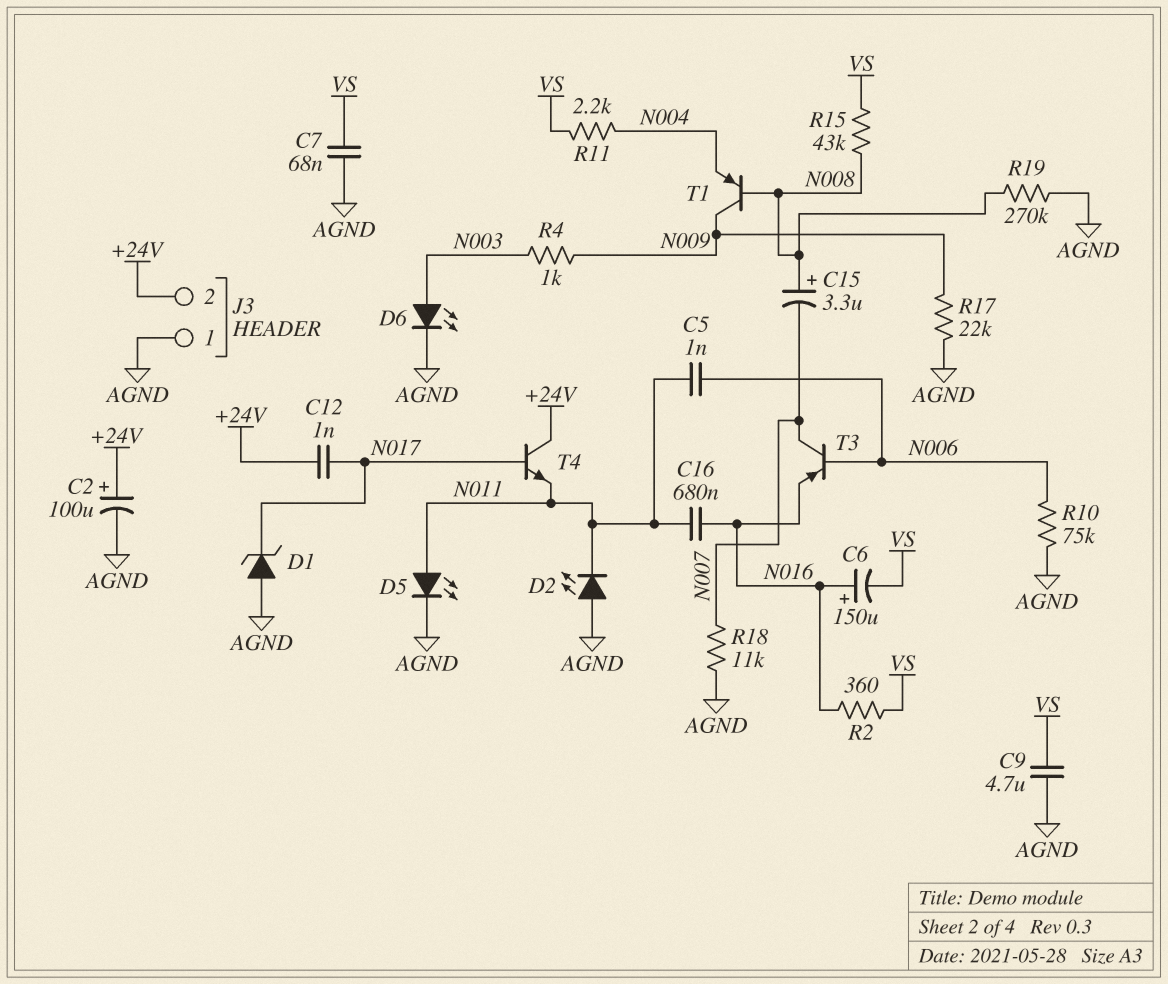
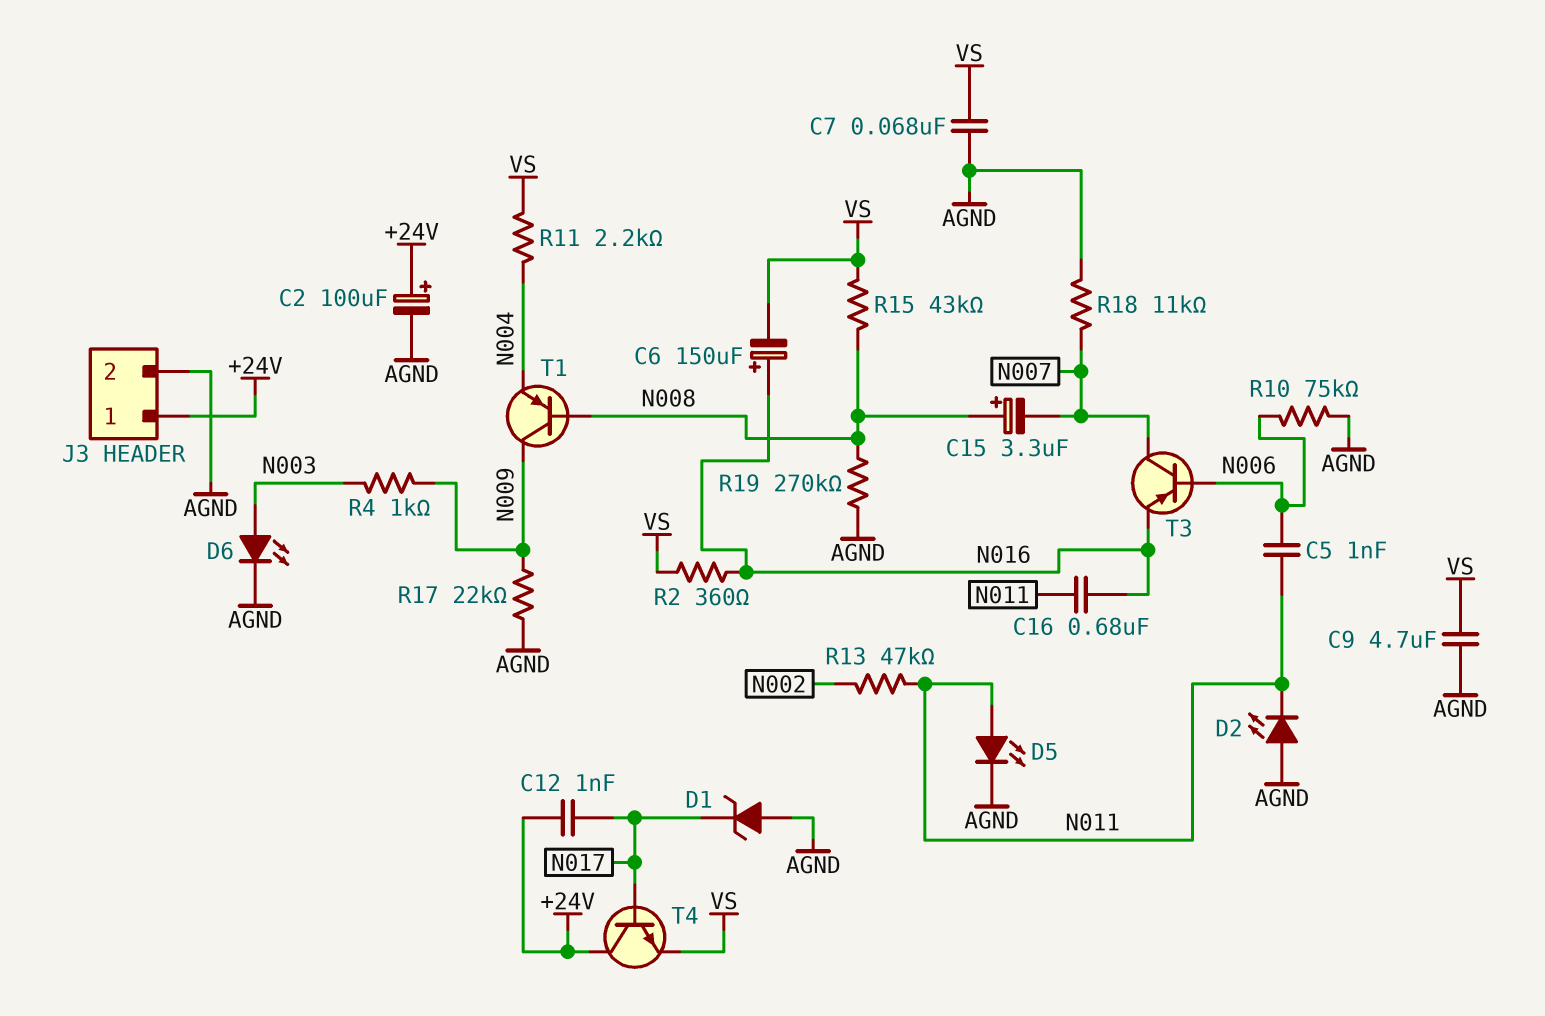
J3 pin 1: AGND -> +24V
J3 pin 2: +24V -> AGND
R13: none -> 47k (N002, N011)
T4: NPN (B N017, C +24V, E N011) -> NPN (B N017, C +24V, E VS)

